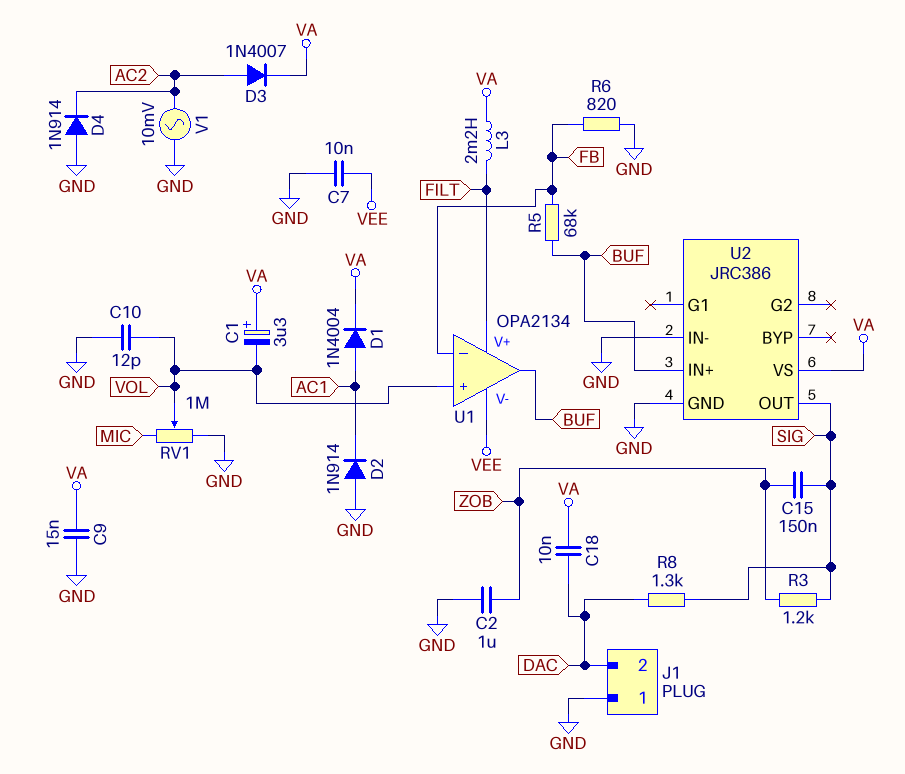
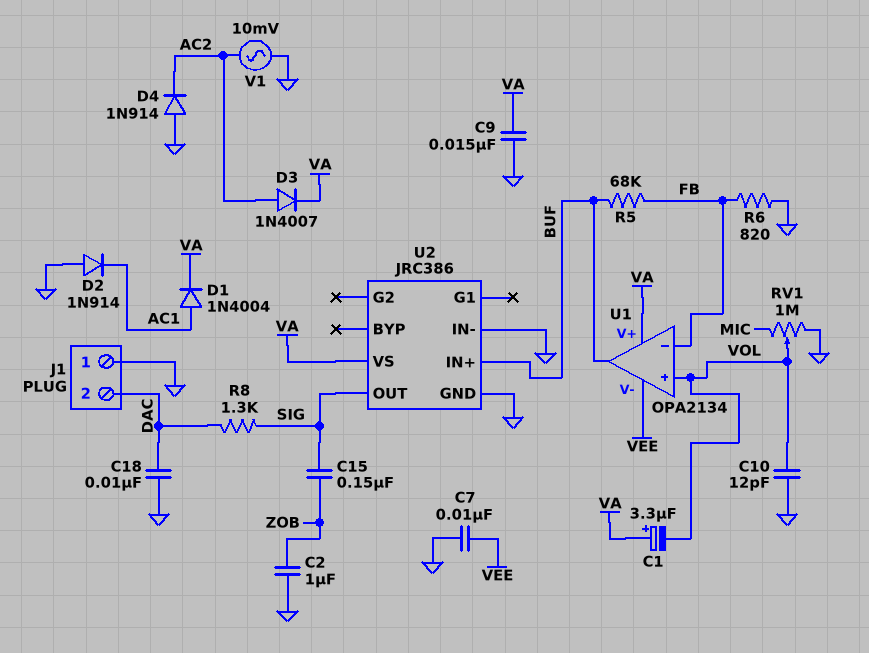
C18: 10nF (DAC, VA) -> 10nF (DAC, GND)
L3: 2.2mH (FILT, VA) -> none
R3: 1.2k (SIG, ZOB) -> none
U1 pin V+: FILT -> VA

